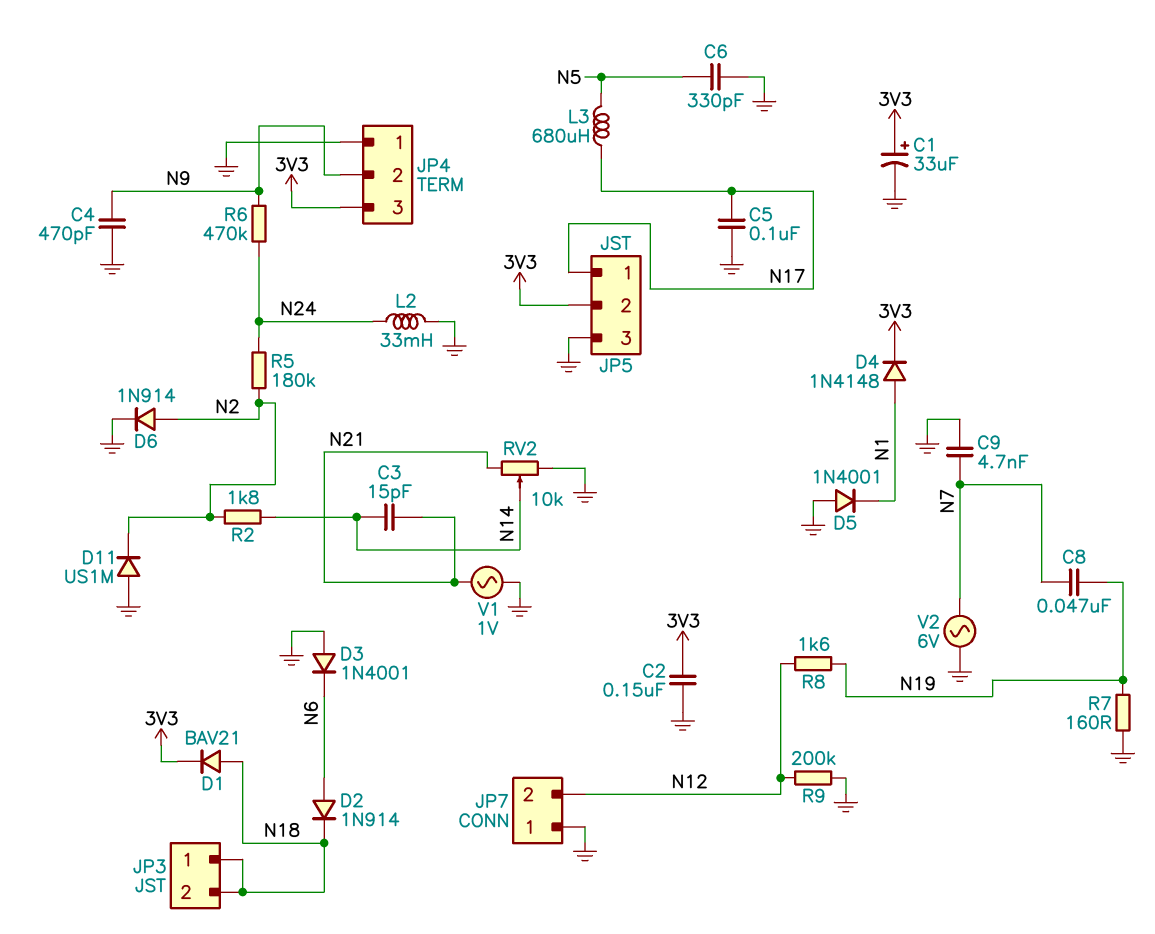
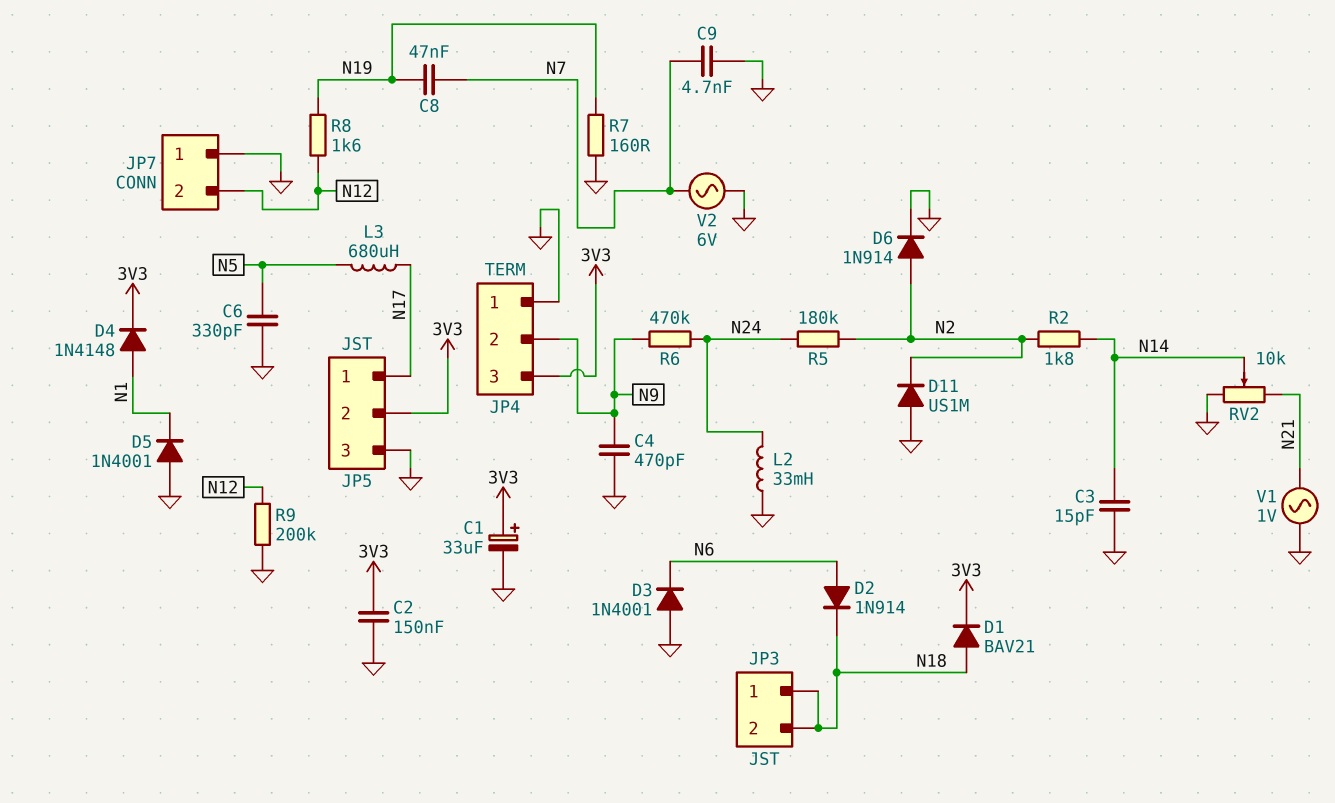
C3: 15pF (N14, N21) -> 15pF (GND, N14)
C5: 100nF (GND, N17) -> none

